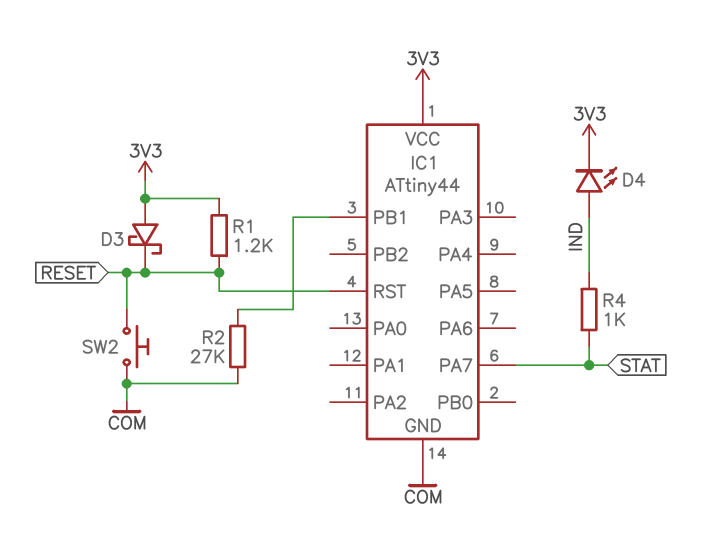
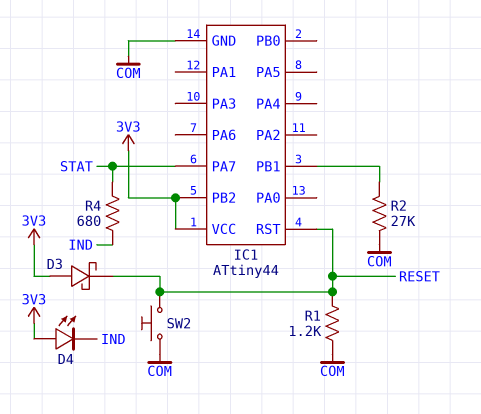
D4: LED (A IND, K 3V3) -> LED (A 3V3, K IND)
IC1 pin PB2: none -> 3V3
R1: 1.2k (3V3, RESET) -> 1.2k (COM, RESET)
R4: 1k (IND, STAT) -> 680 (IND, STAT)

